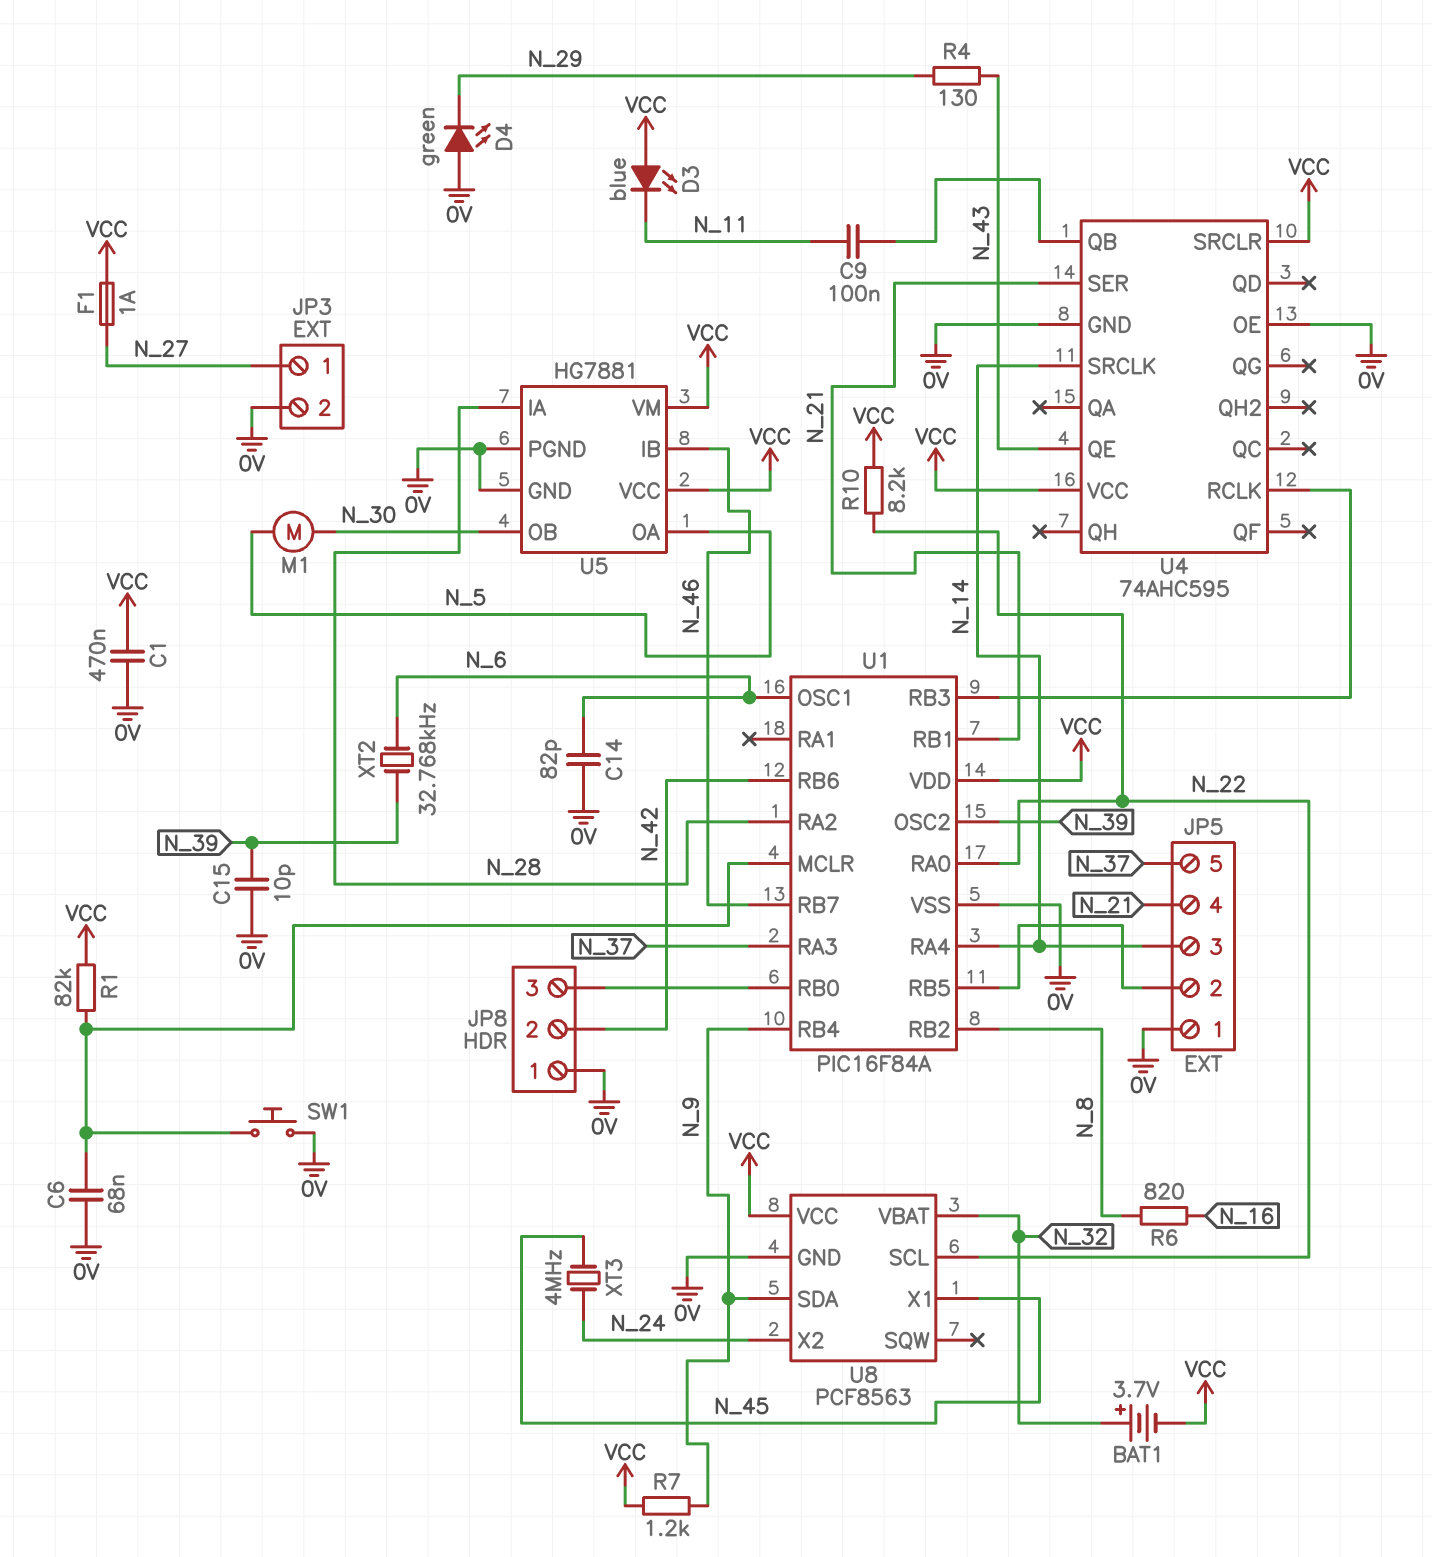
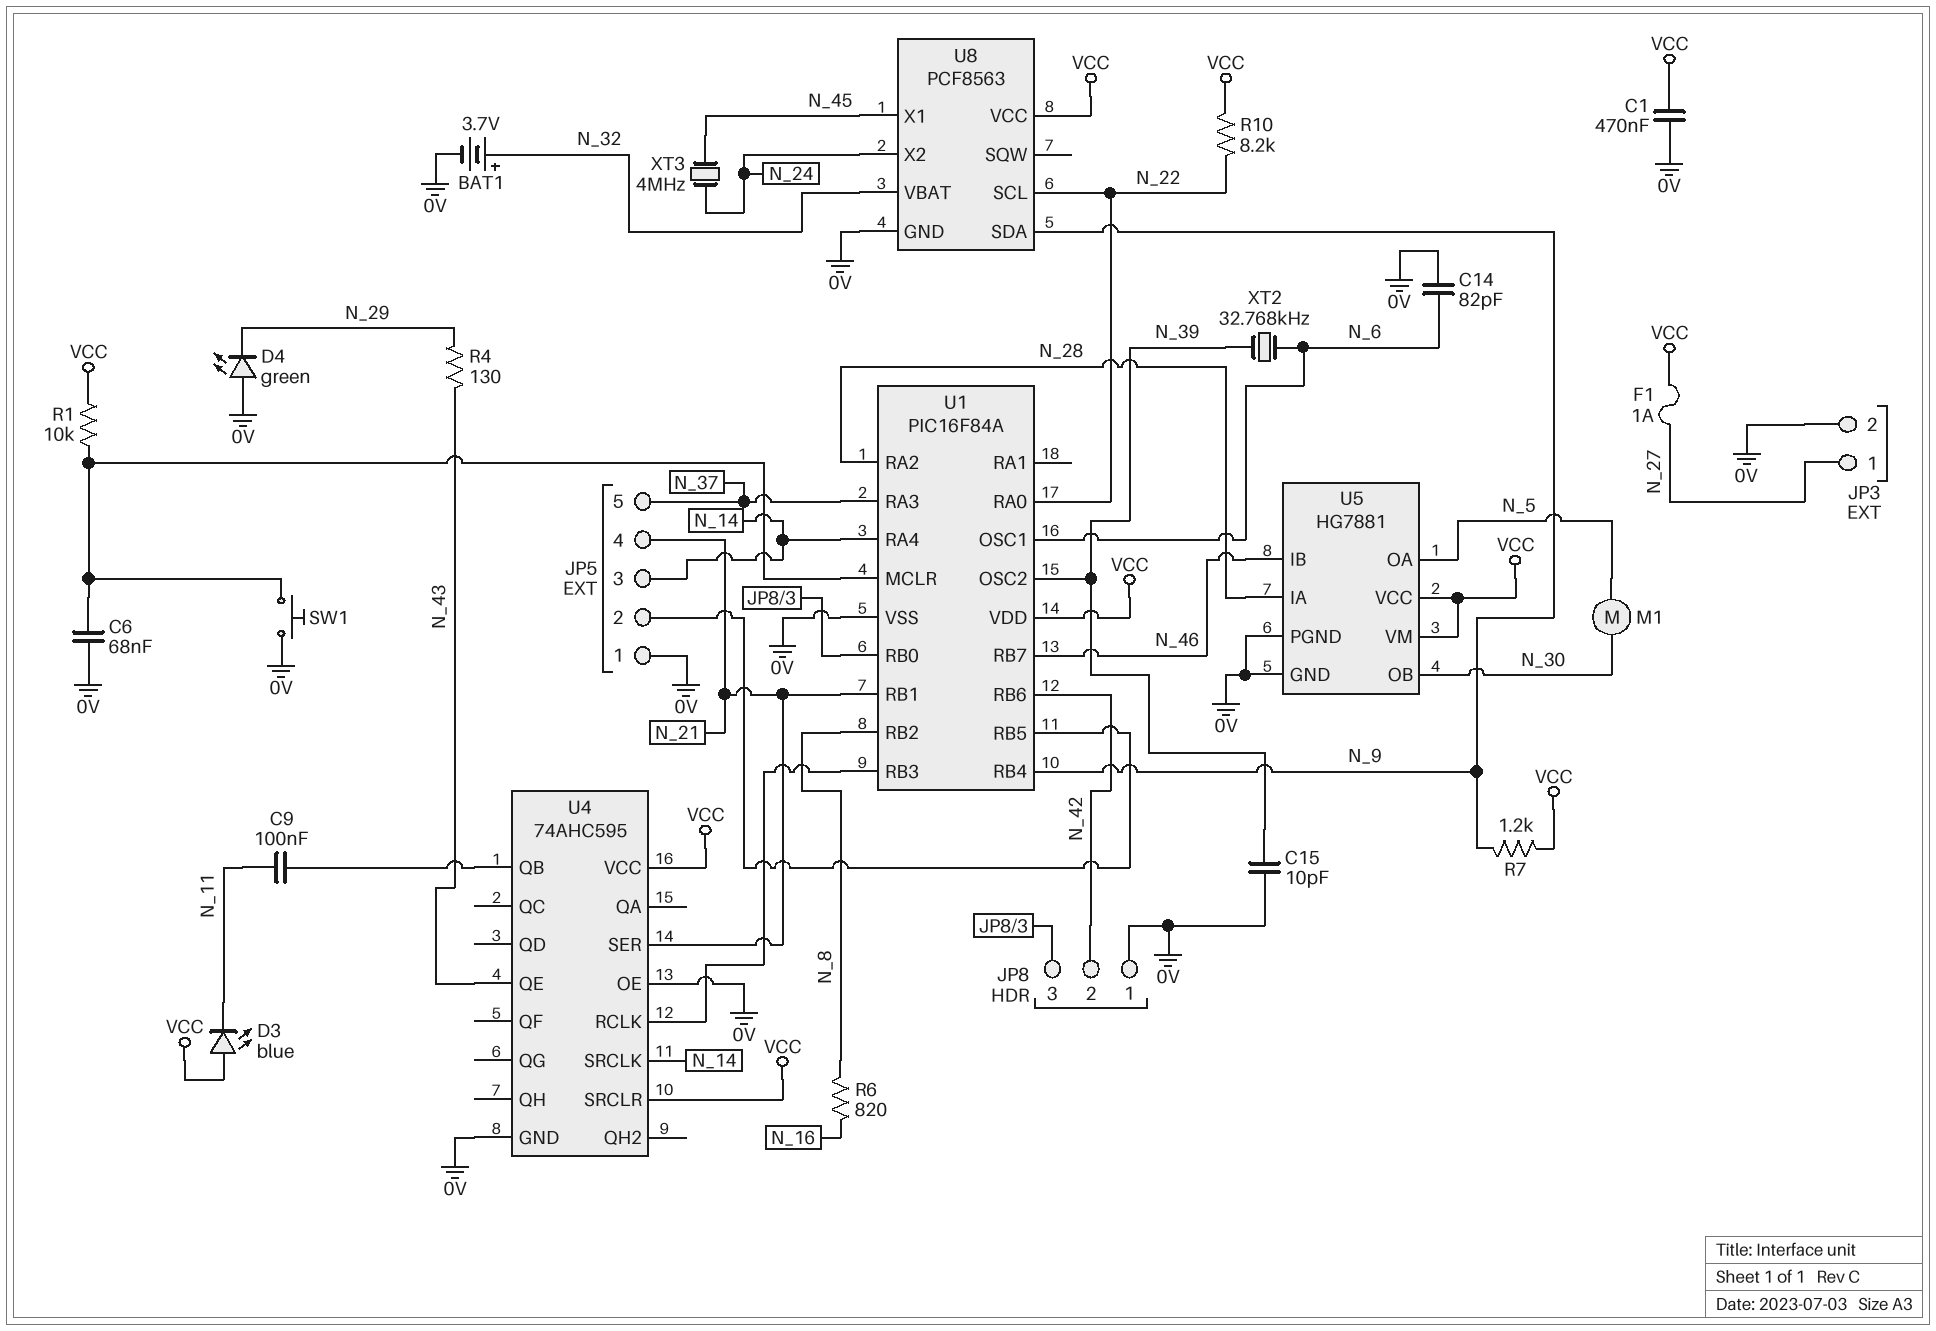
BAT1: 3.7V (plus N_32, minus VCC) -> 3.7V (plus N_32, minus 0V)
R1: 82k (U1/MCLR, VCC) -> 10k (U1/MCLR, VCC)

